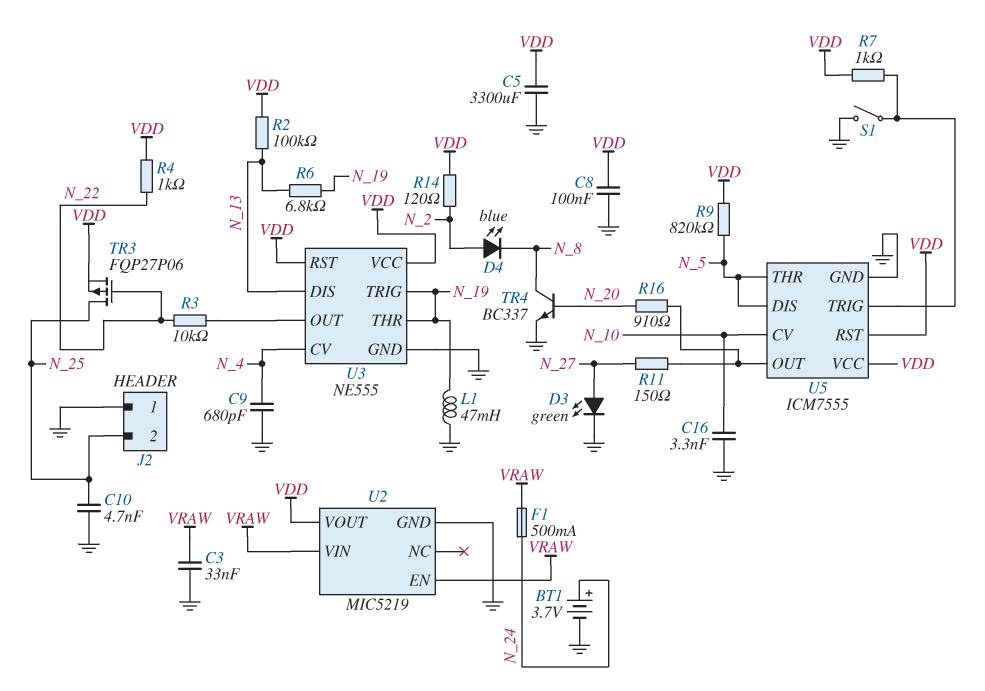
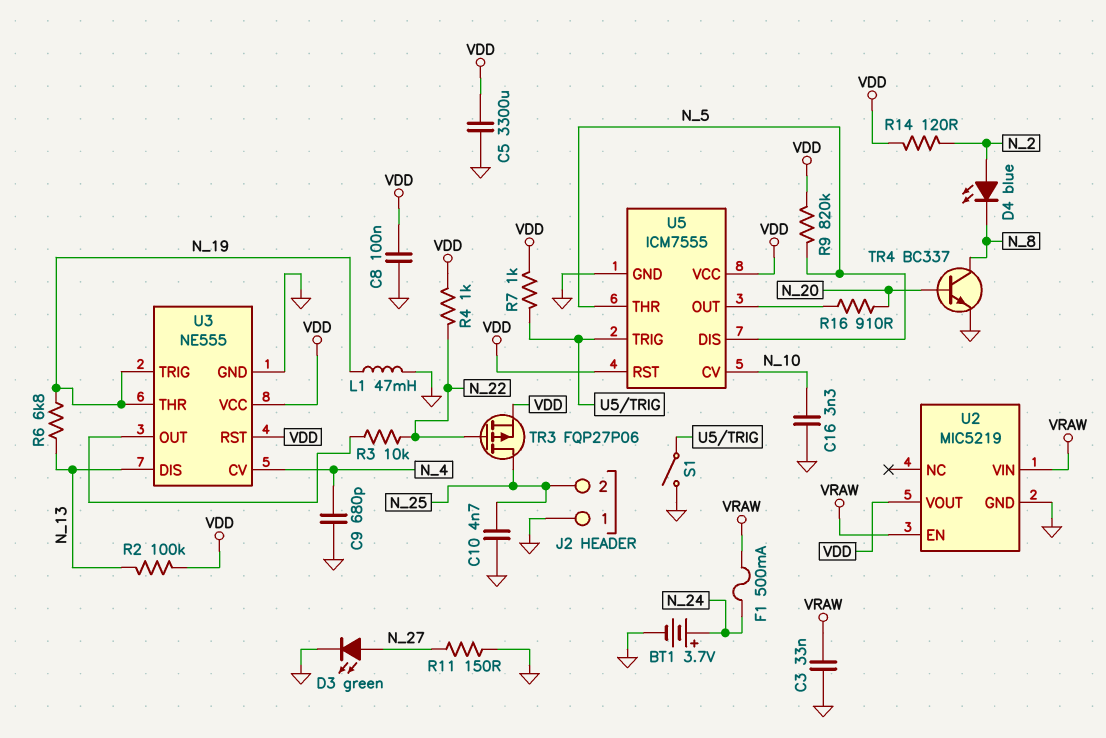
R11: 150 (N_27, U5/OUT) -> 150 (GND, N_27)

